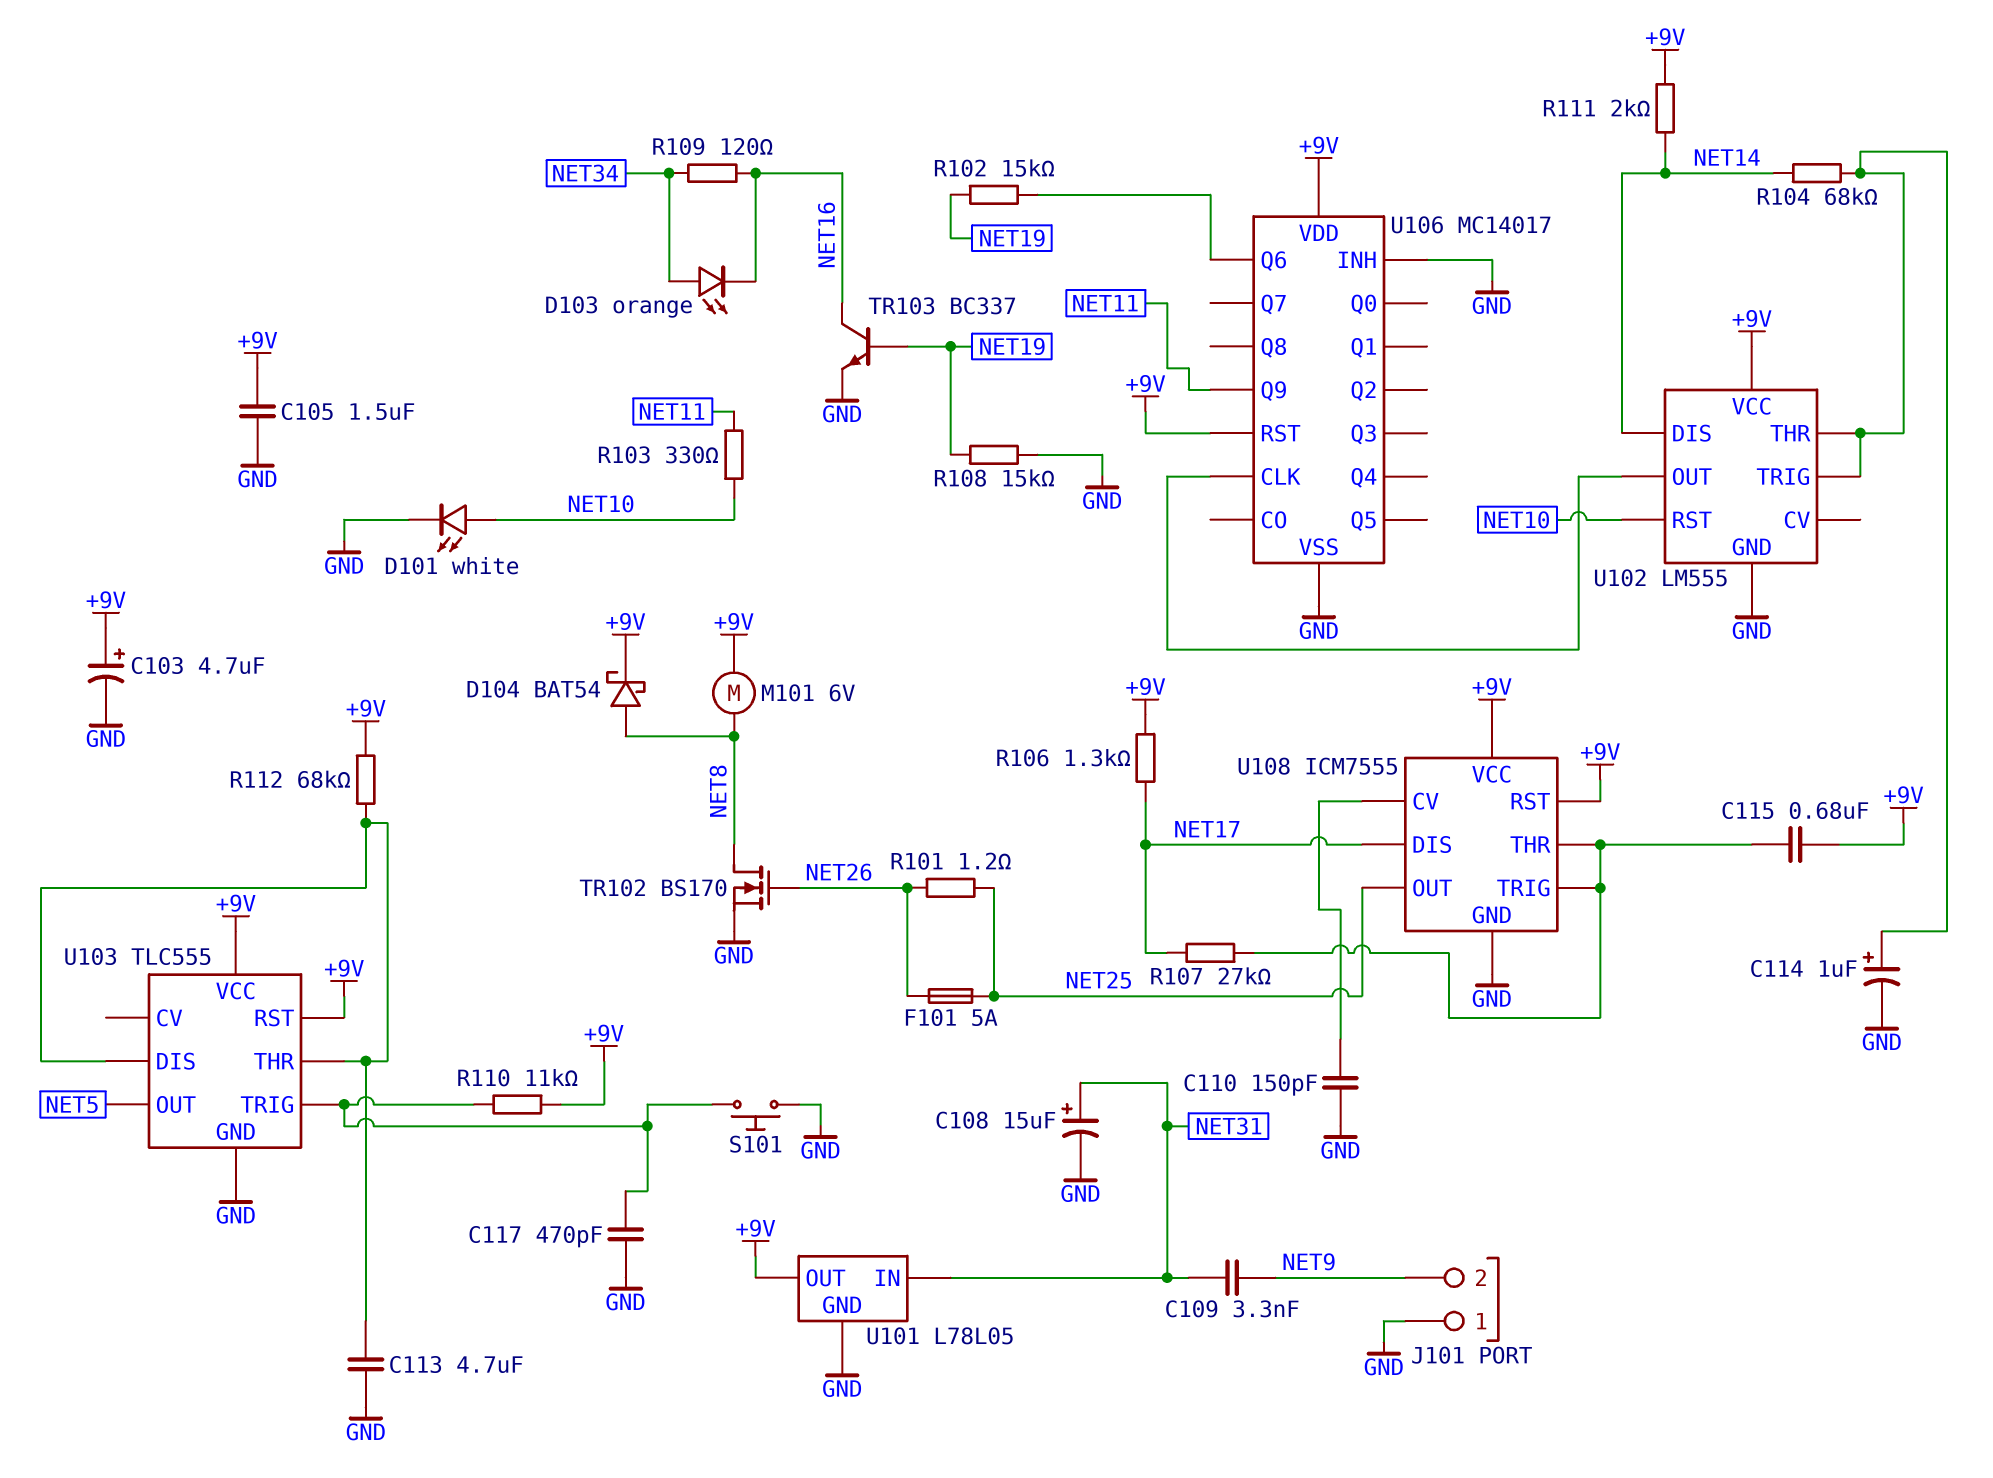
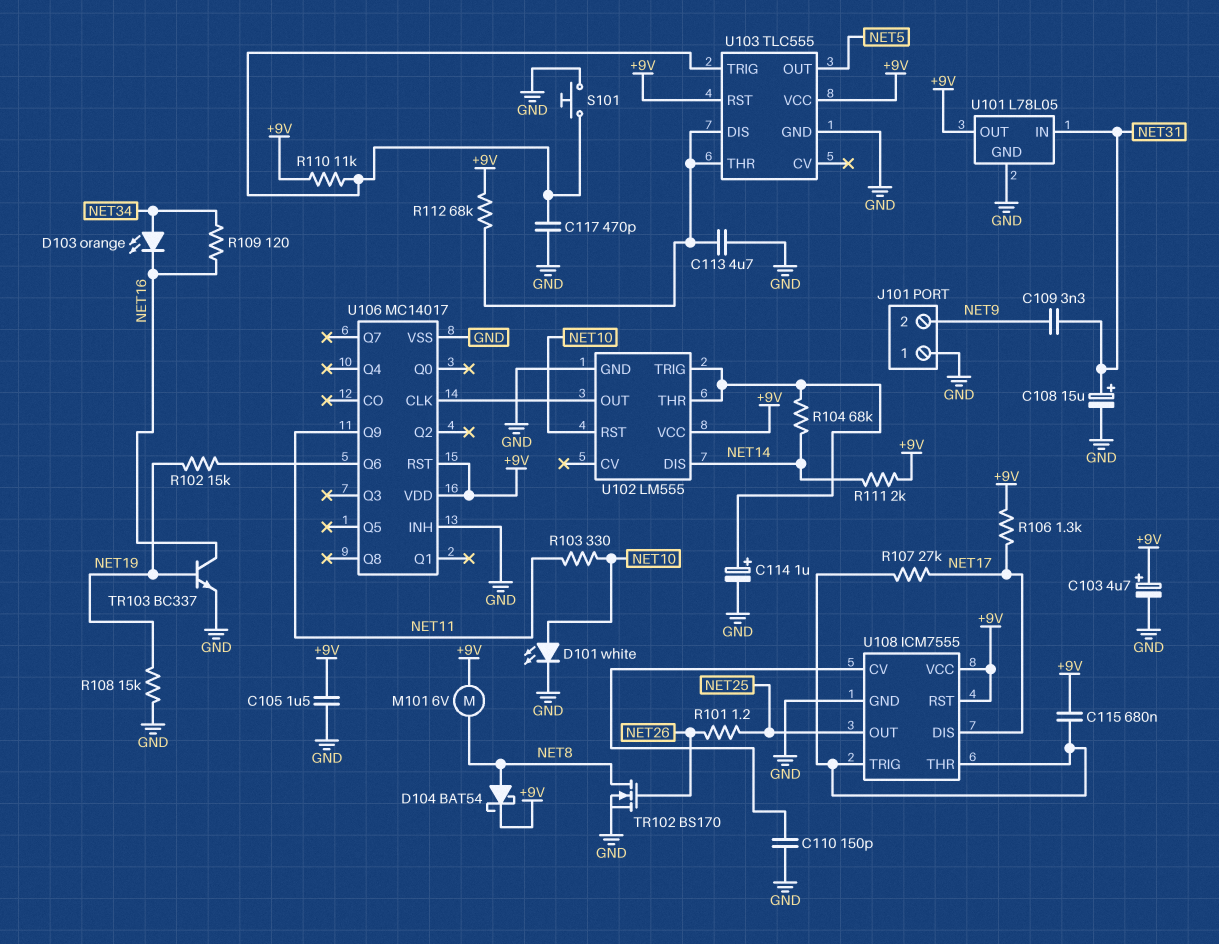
F101: 5A (NET25, NET26) -> none

